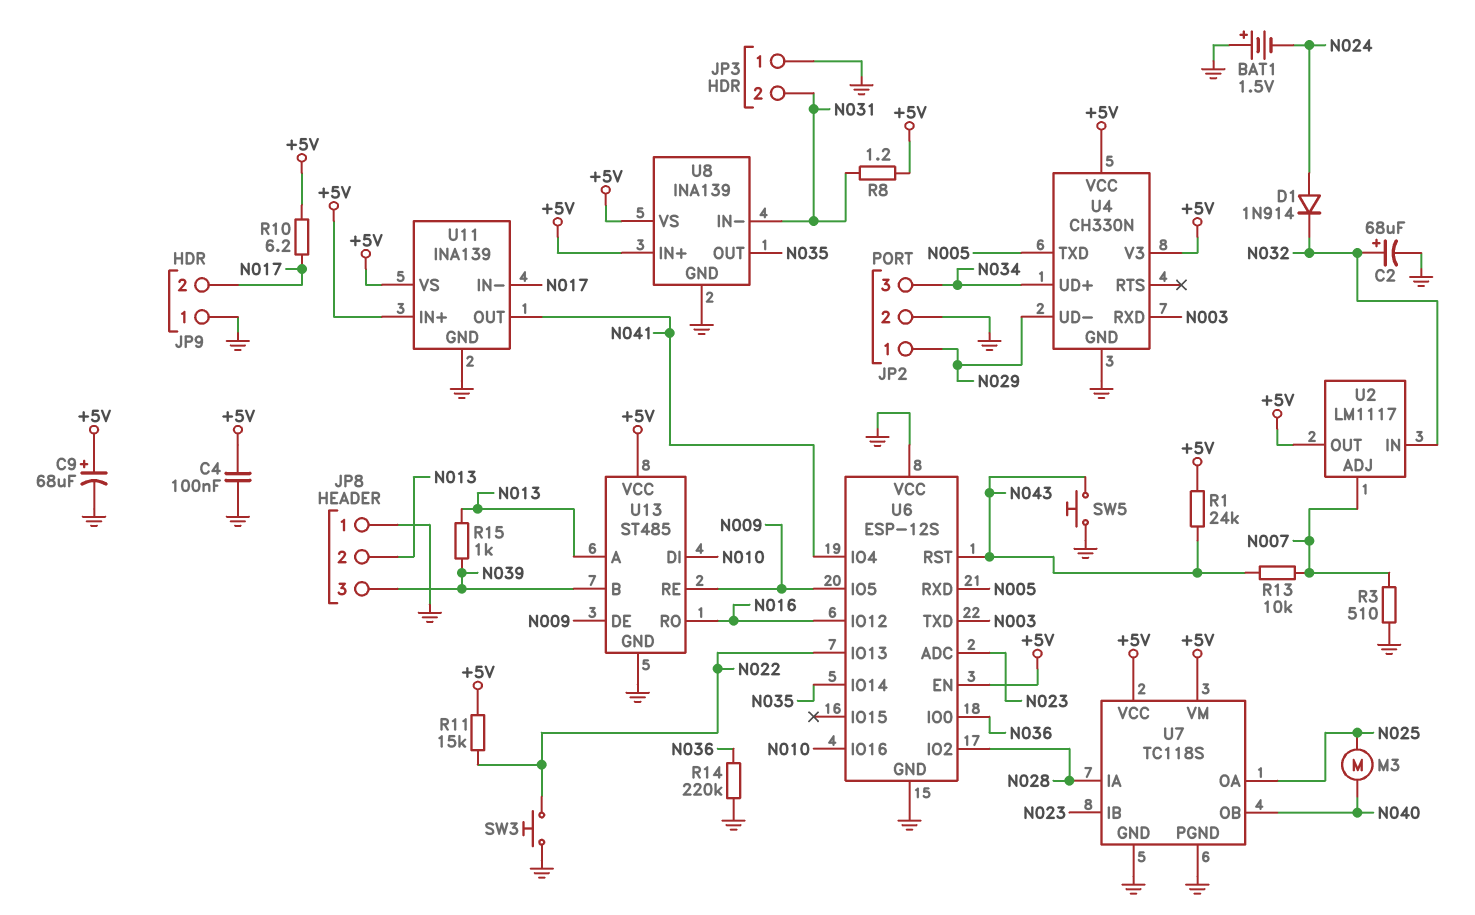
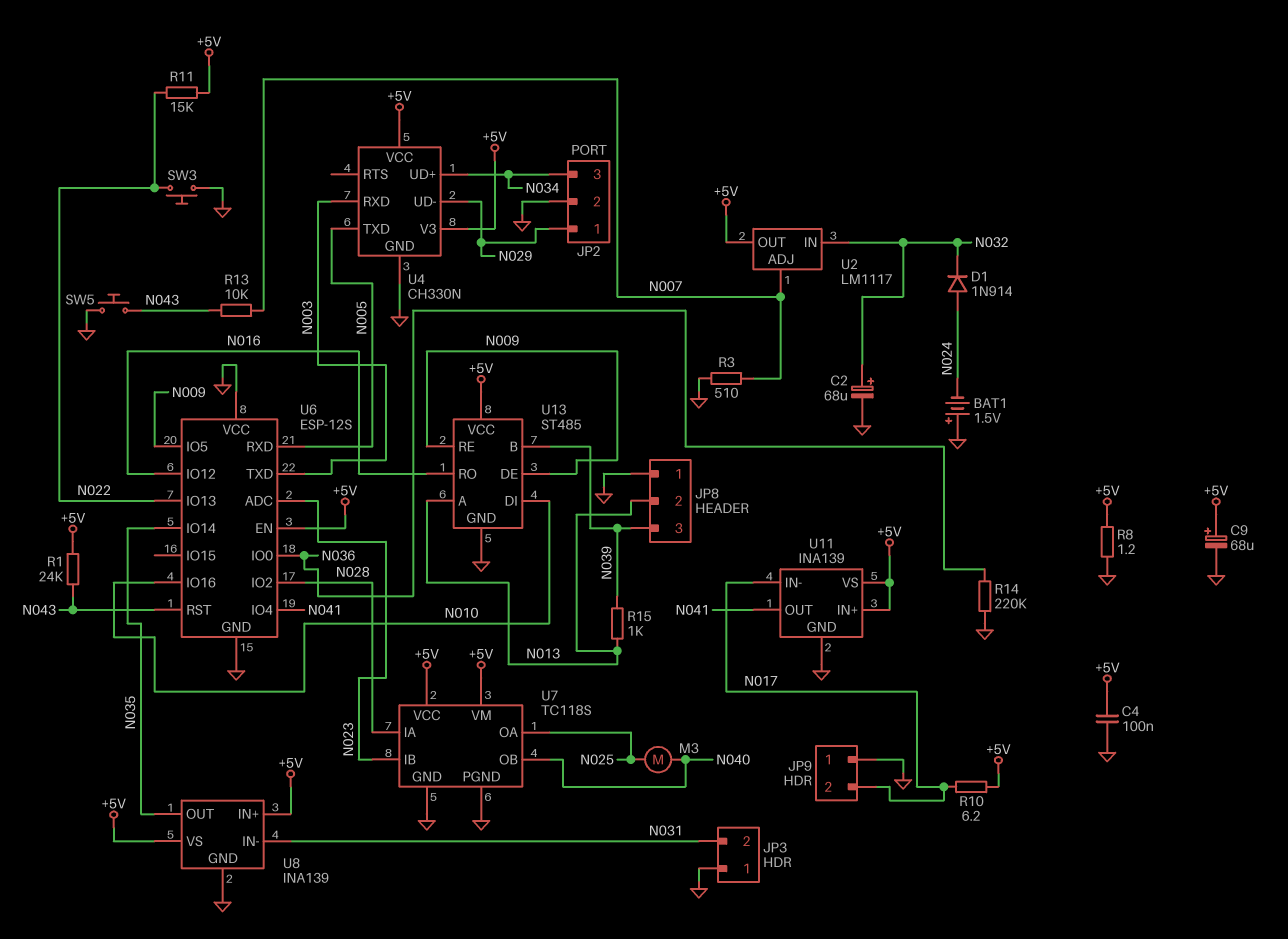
R8: 1.2 (+5V, N031) -> 1.2 (+5V, GND)

